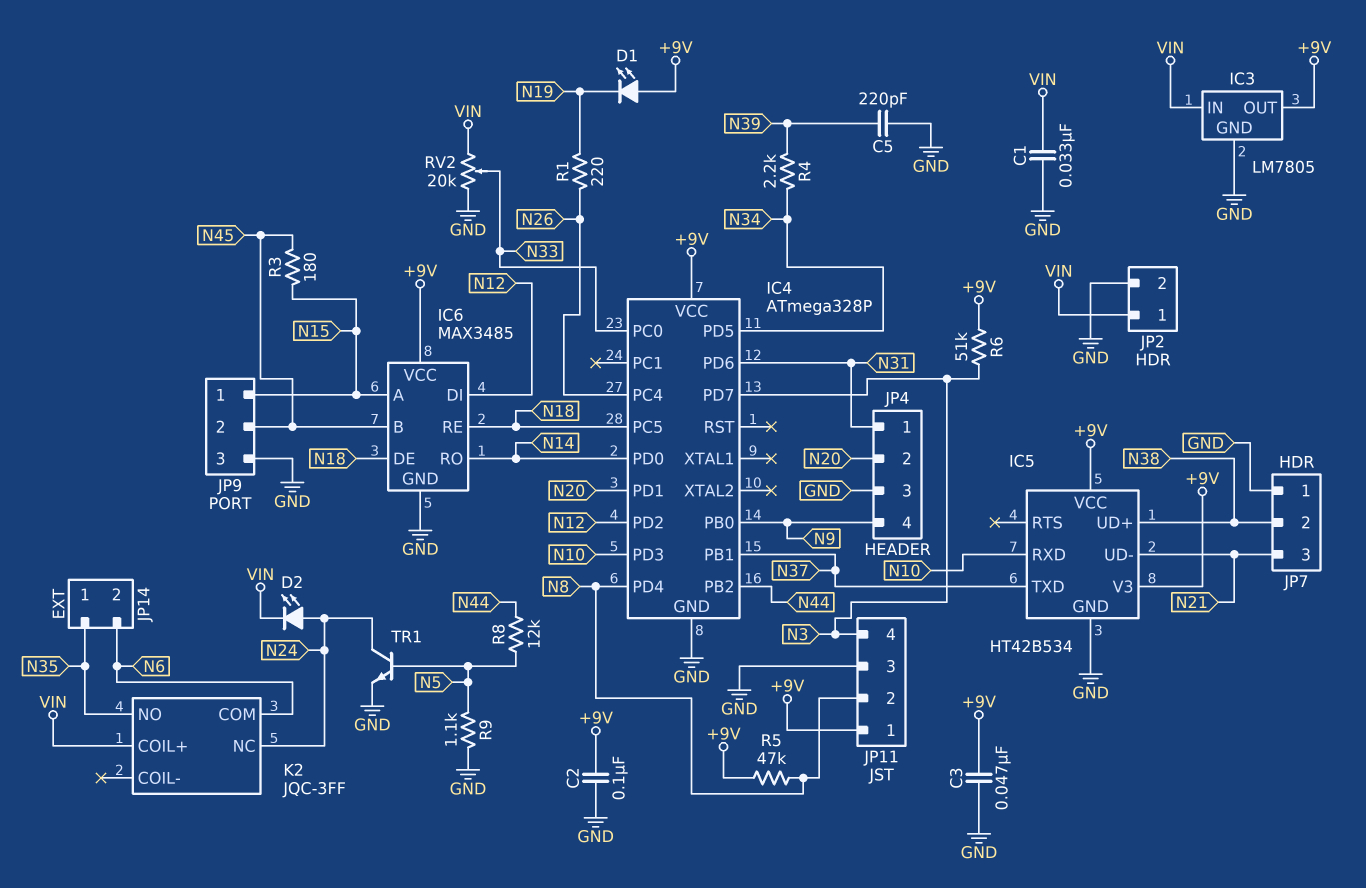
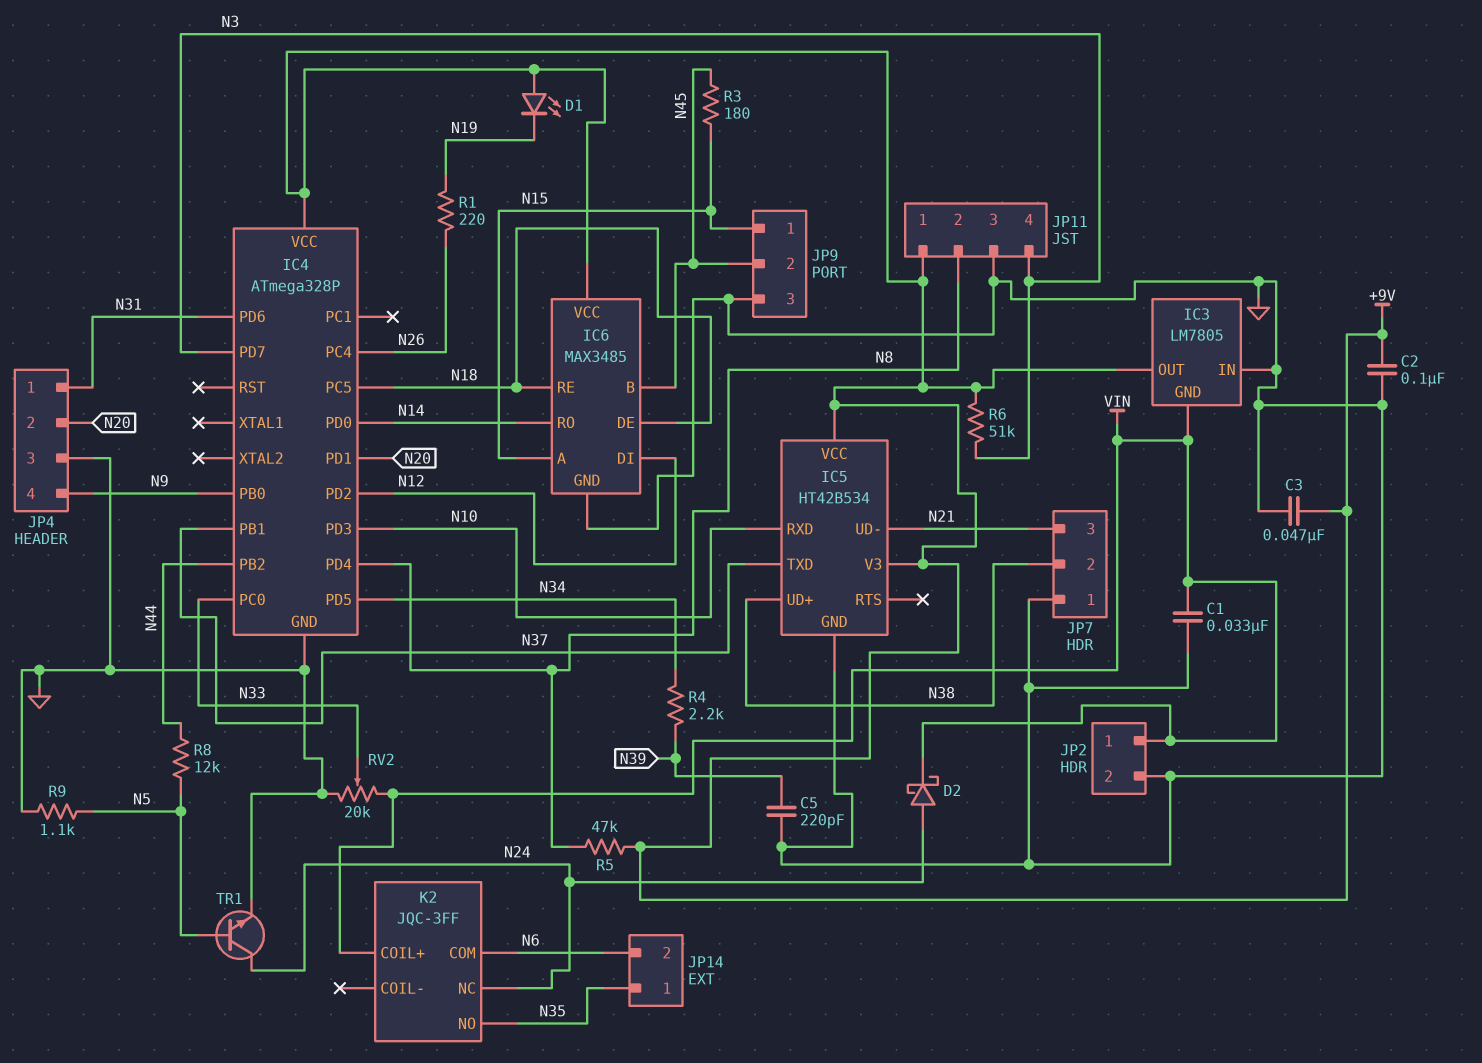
D2: LED (A N24, K VIN) -> schottky (A N24, K VIN)
IC3 pin GND: GND -> VIN
IC3 pin IN: VIN -> GND

